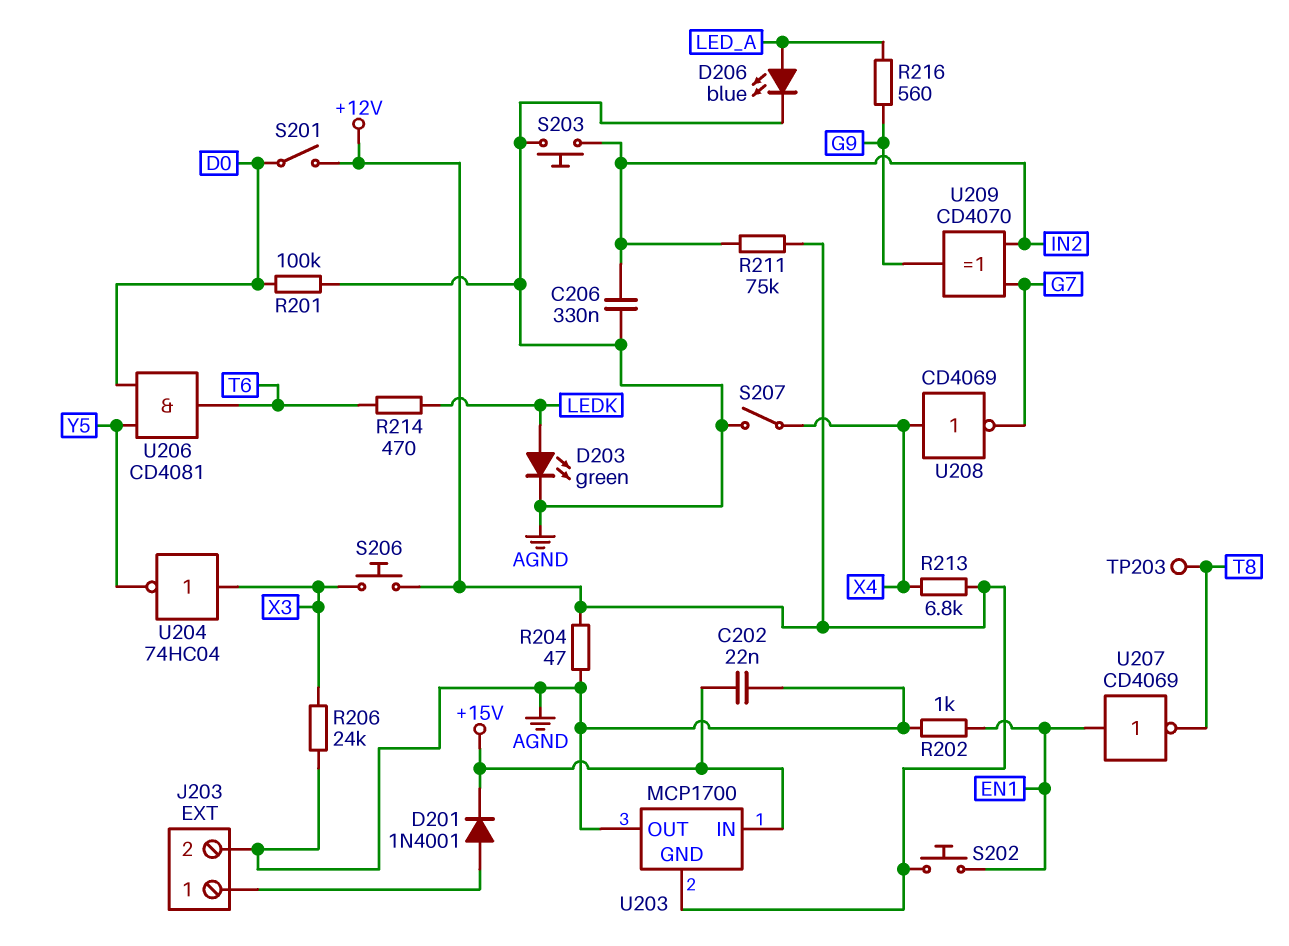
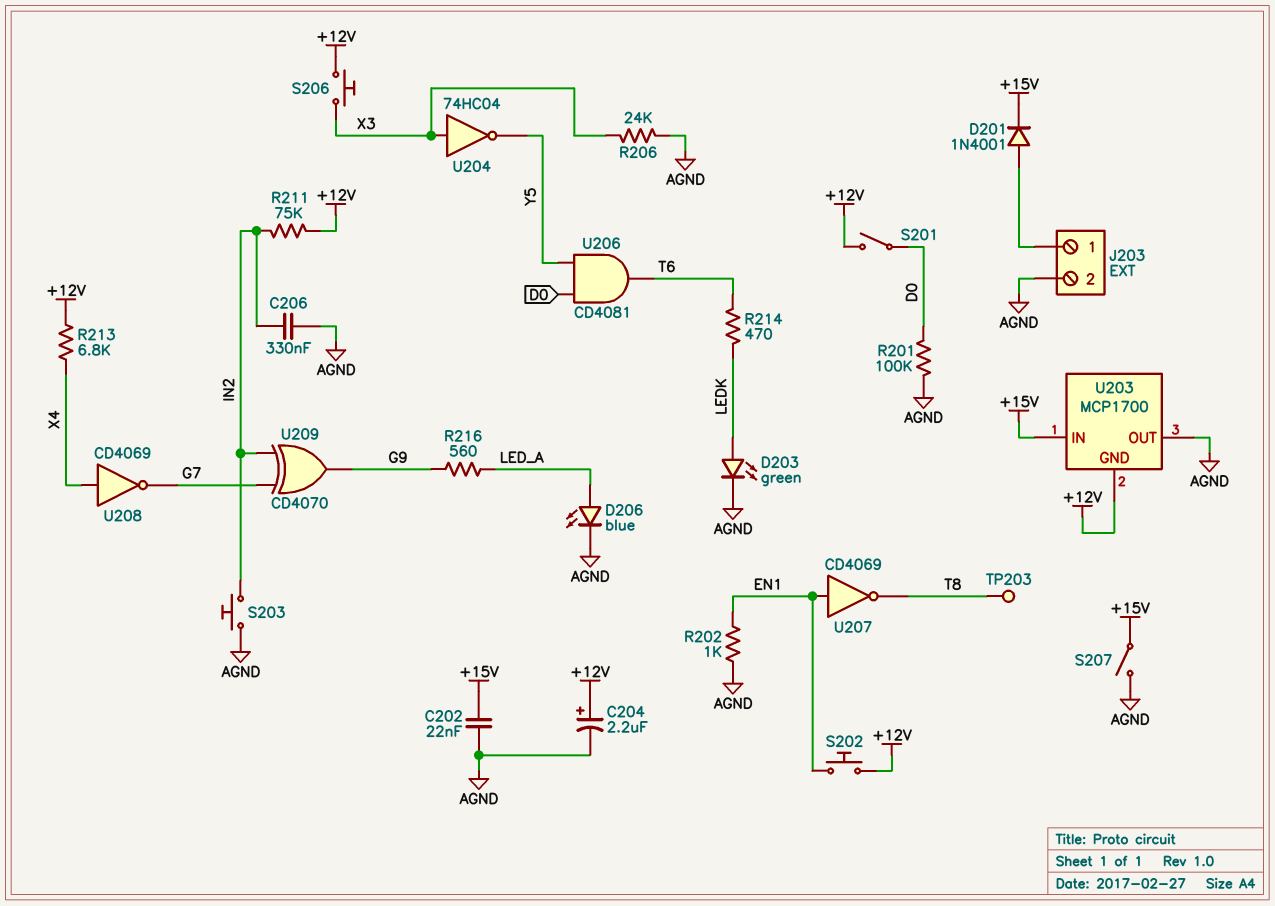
C204: none -> 2.2uF (plus +12V, minus AGND)
R204: 47 (+12V, AGND) -> none
S207: switch (AGND, X4) -> switch (+15V, AGND)

